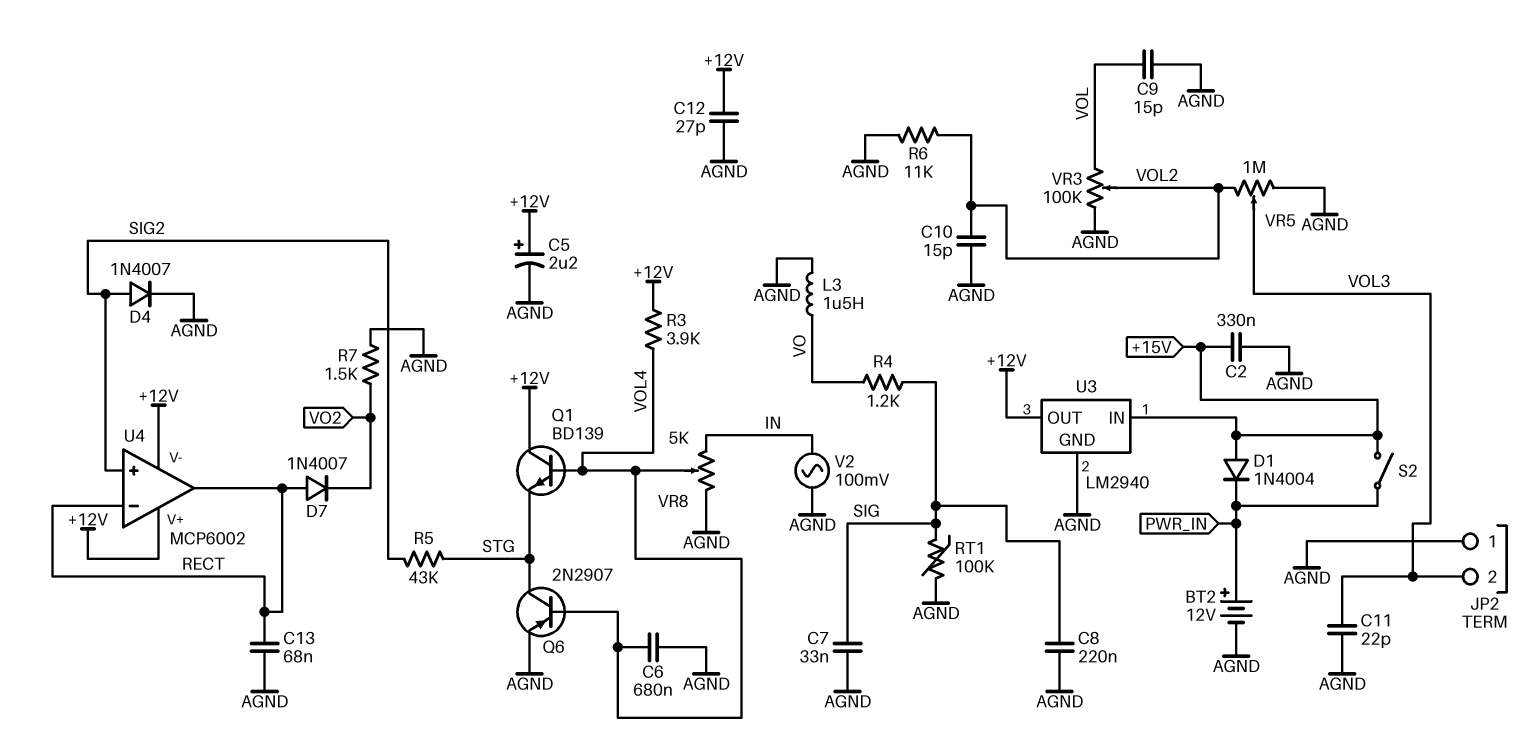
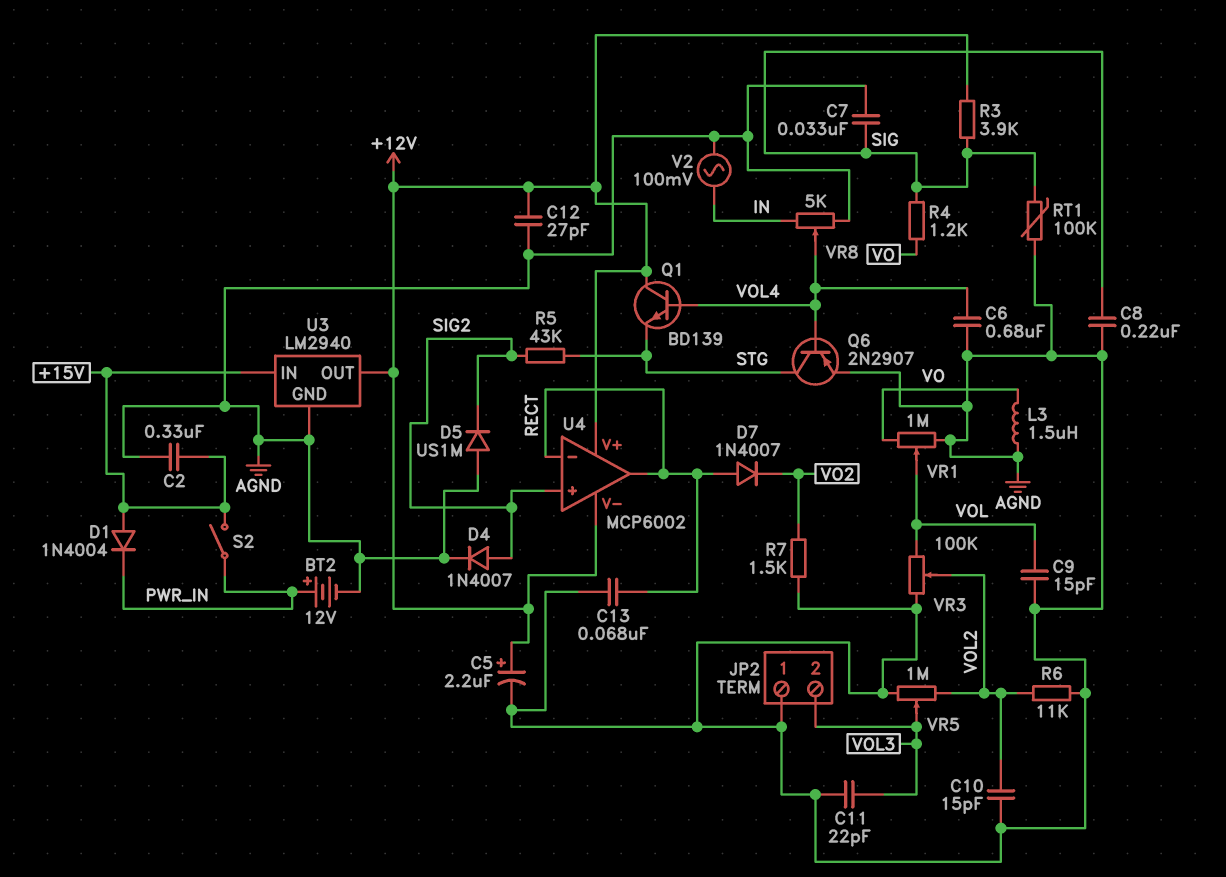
D5: none -> diode US1M (A AGND, K SIG2)
R3: 3.9k (+12V, VOL4) -> 3.9k (+12V, SIG)
VR1: none -> 1M (AGND, VO, wiper VOL)

